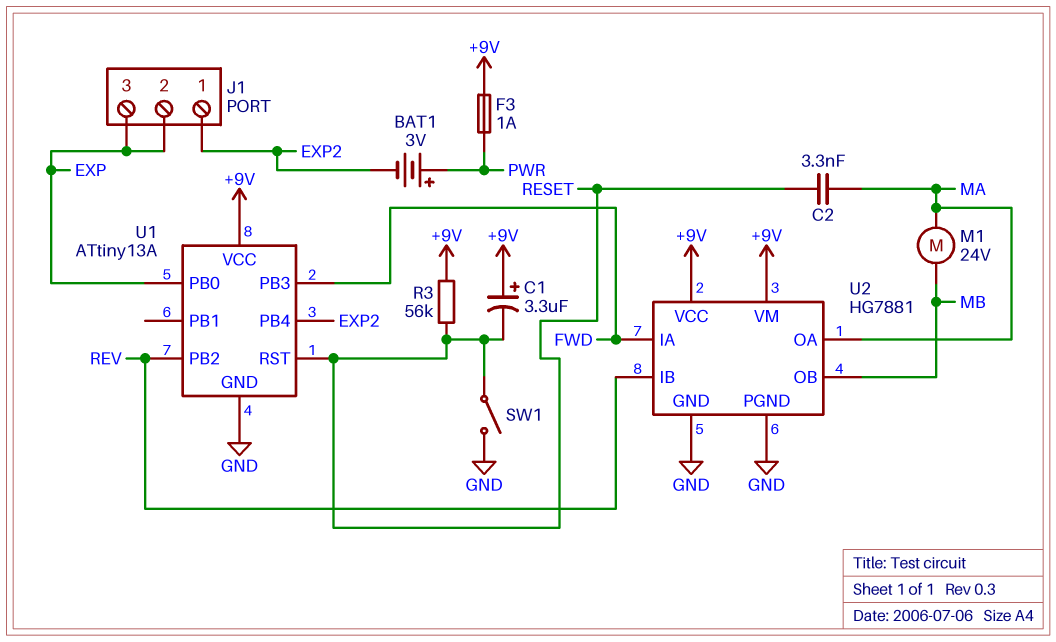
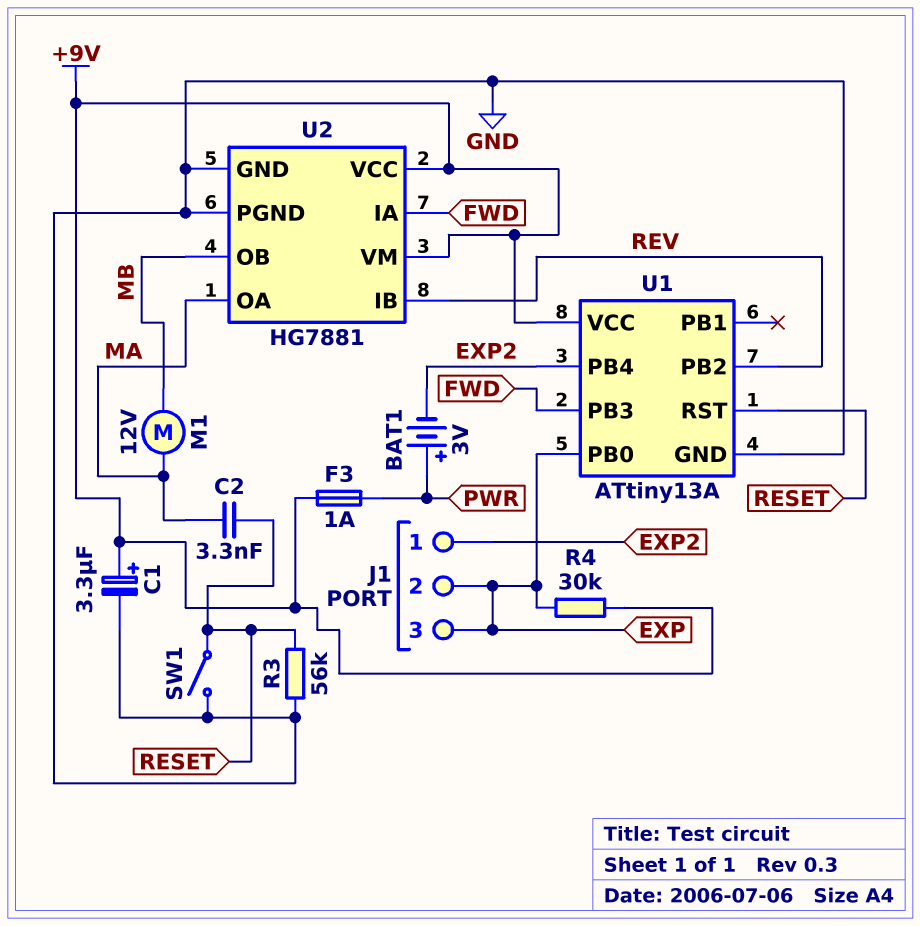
C1: 3.3uF (plus +9V, minus RESET) -> 3.3uF (plus +9V, minus GND)
M1: motor 24V (MA, MB) -> motor 12V (MA, MB)
R3: 56k (+9V, RESET) -> 56k (GND, RESET)
R4: none -> 30k (+9V, EXP)

